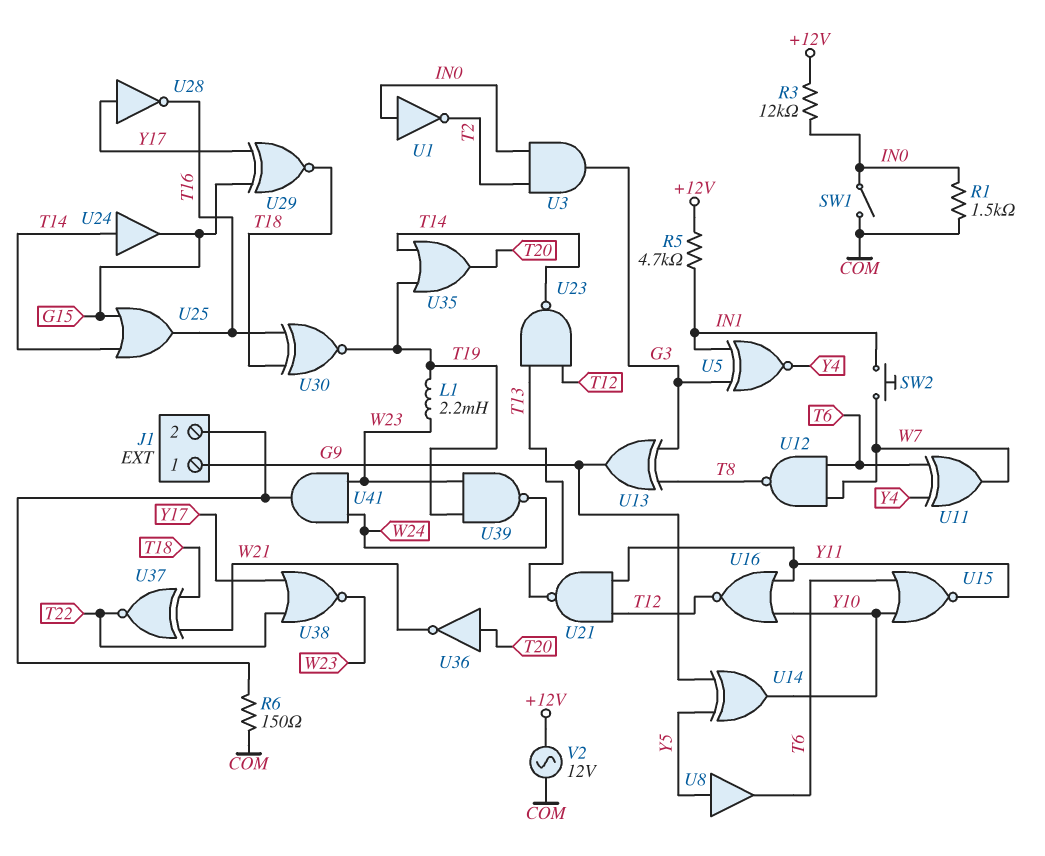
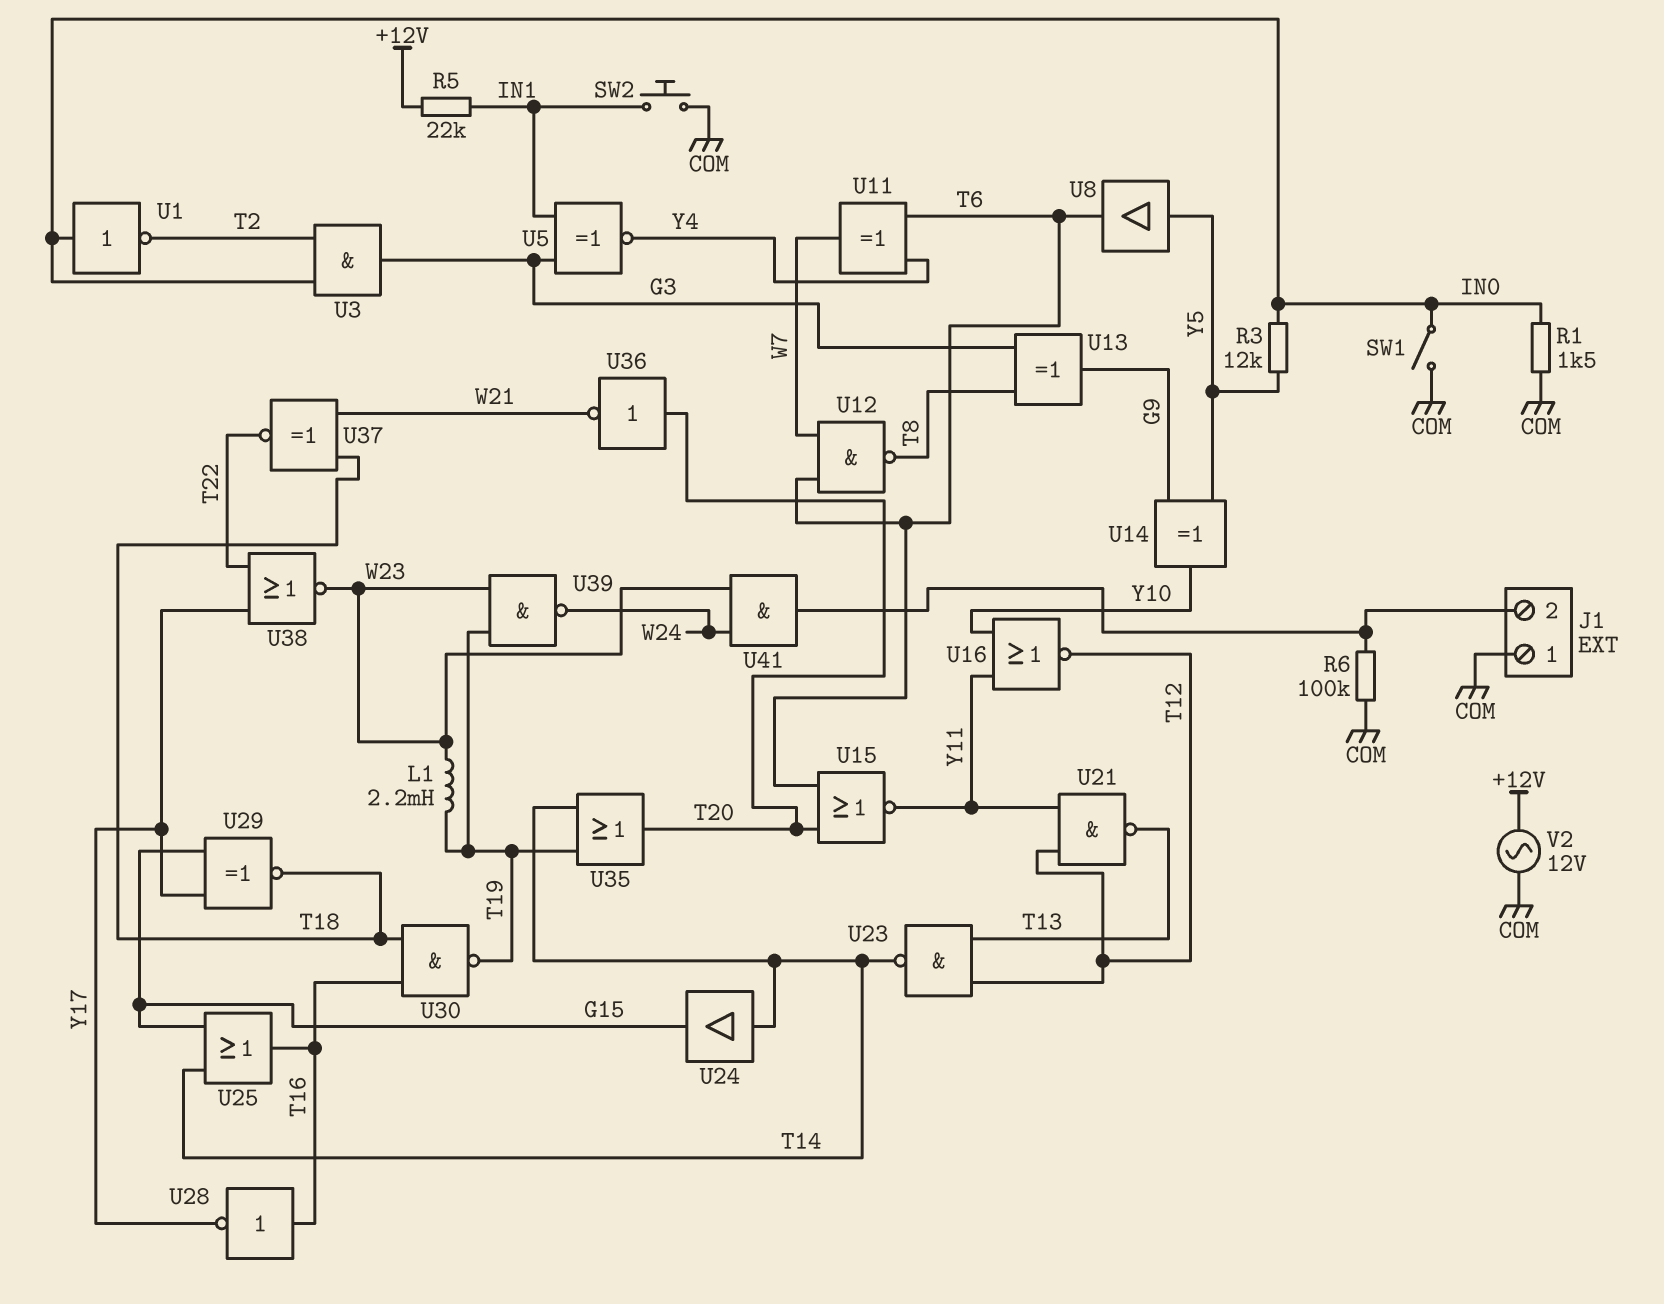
J1 pin 1: G9 -> COM
R3: 12k (+12V, IN0) -> 12k (IN0, Y5)
R5: 4.7k (+12V, IN1) -> 22k (+12V, IN1)
R6: 150 (COM, J1/2) -> 100k (COM, J1/2)
SW2: button (IN1, W7) -> button (COM, IN1)
U15: NOR (in T6, in Y10, out Y11) -> NOR (in T6, in T20, out Y11)
U28: NOT (in Y17, out T16) -> NOT (in T16, out Y17)
U30: XNOR (in T16, in T18, out T19) -> NAND (in T16, in T18, out T19)

